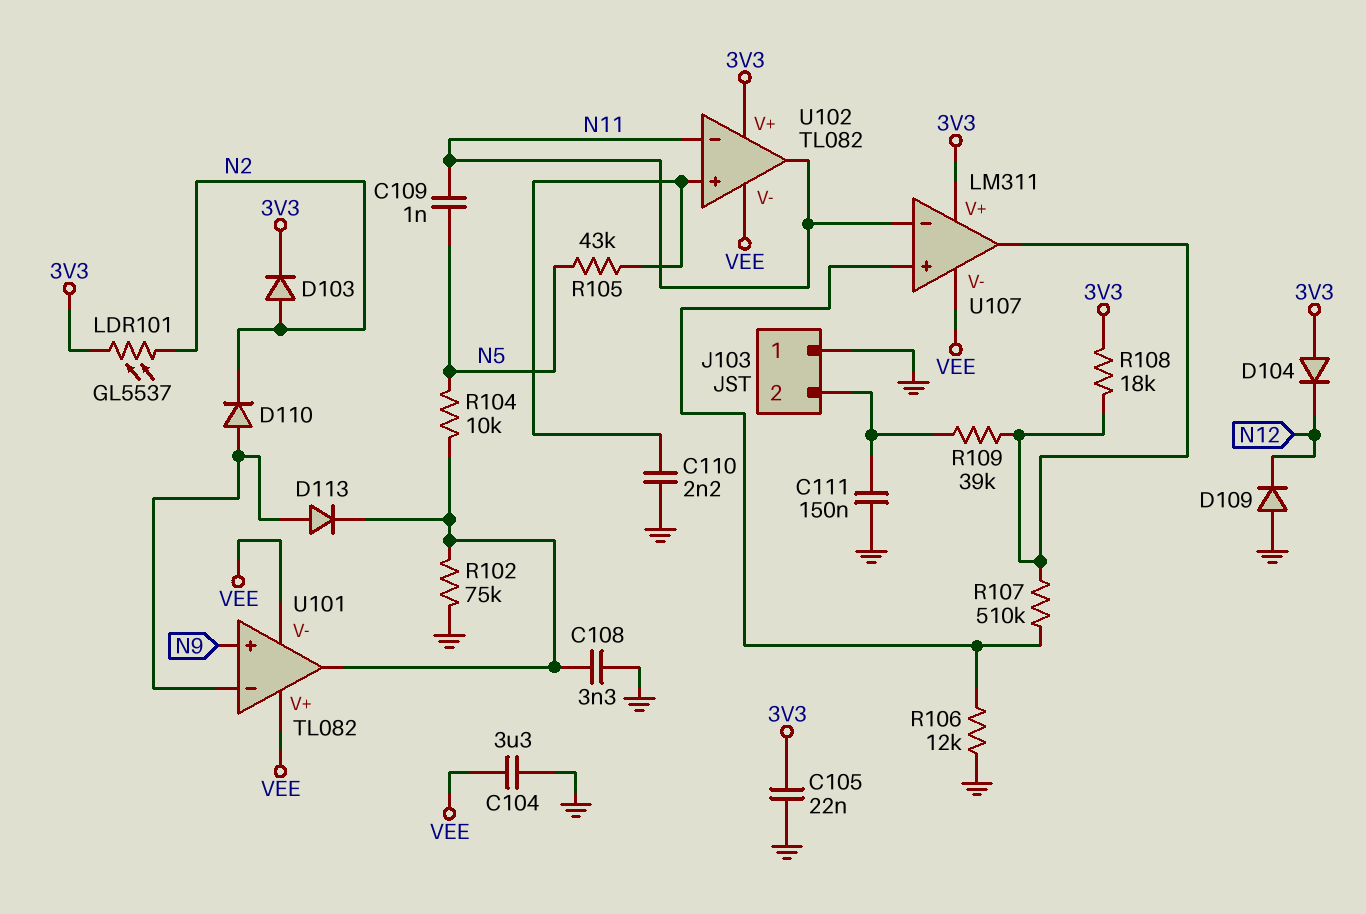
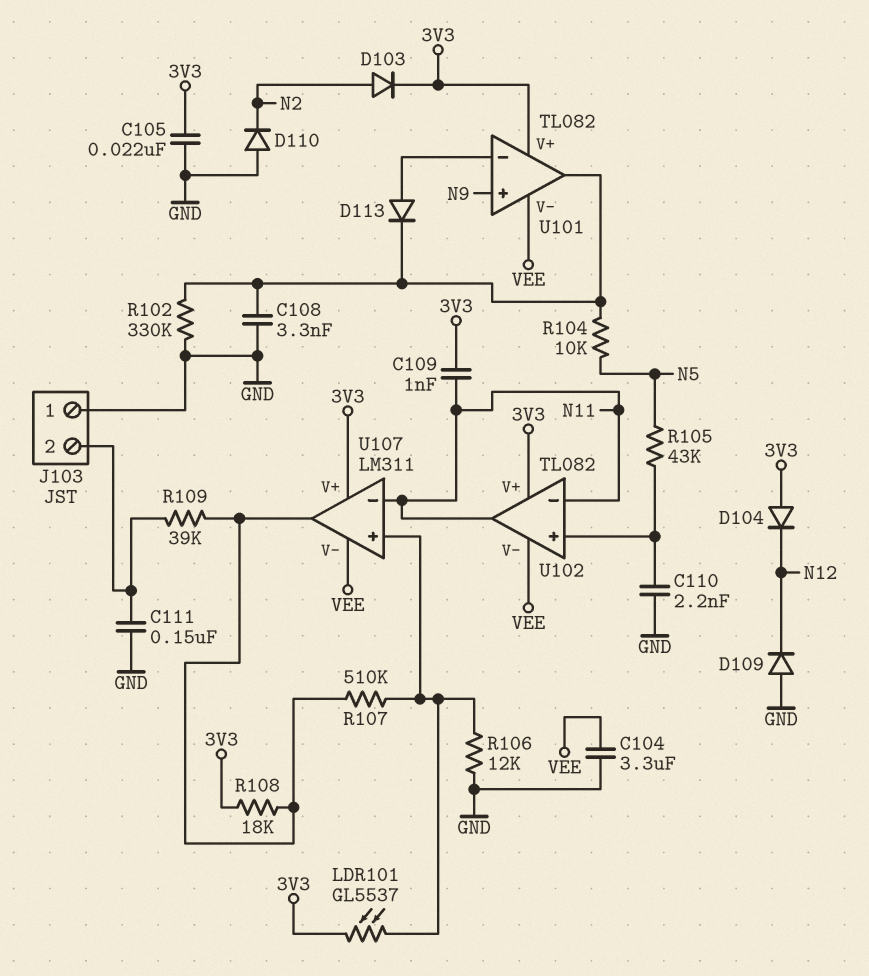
C109: 1nF (N5, N11) -> 1nF (3V3, N11)
D110: diode (A U101/in-, K N2) -> diode (A GND, K N2)
LDR101: GL5537 (3V3, N2) -> GL5537 (3V3, U107/in+)
R102: 75k (GND, U101/out) -> 330k (GND, U101/out)
U101 pin V+: VEE -> 3V3

